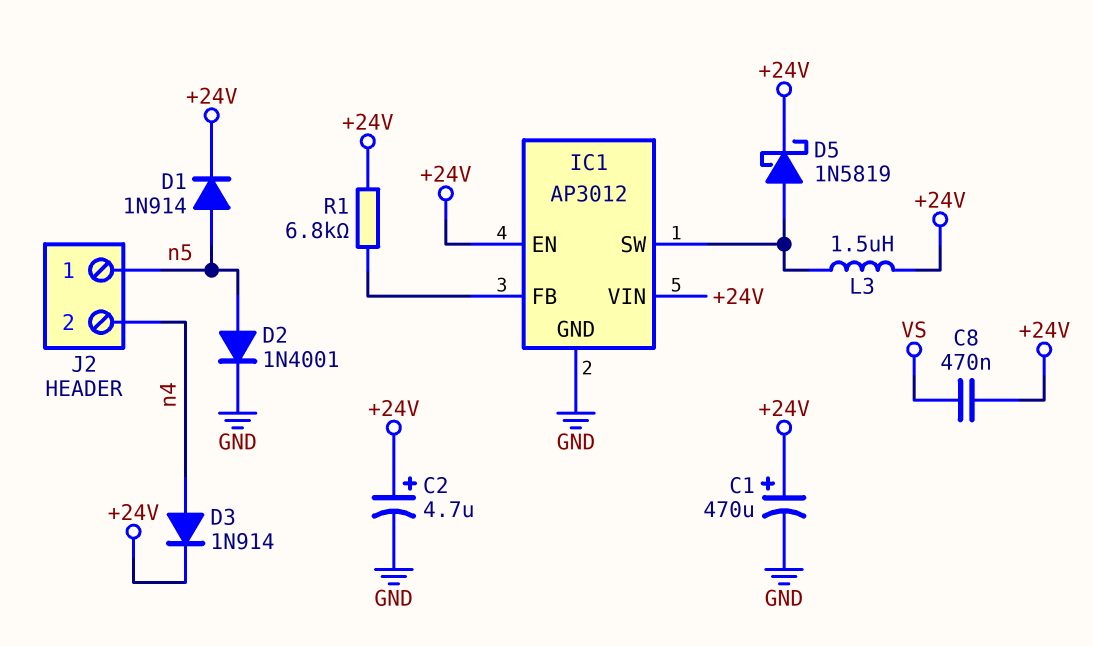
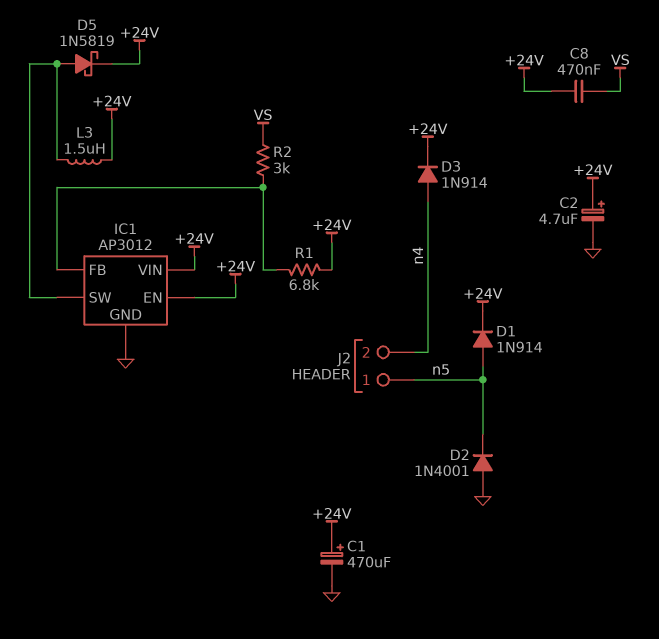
D2: diode 1N4001 (A n5, K GND) -> diode 1N4001 (A GND, K n5)
R2: none -> 3k (IC1/FB, VS)

